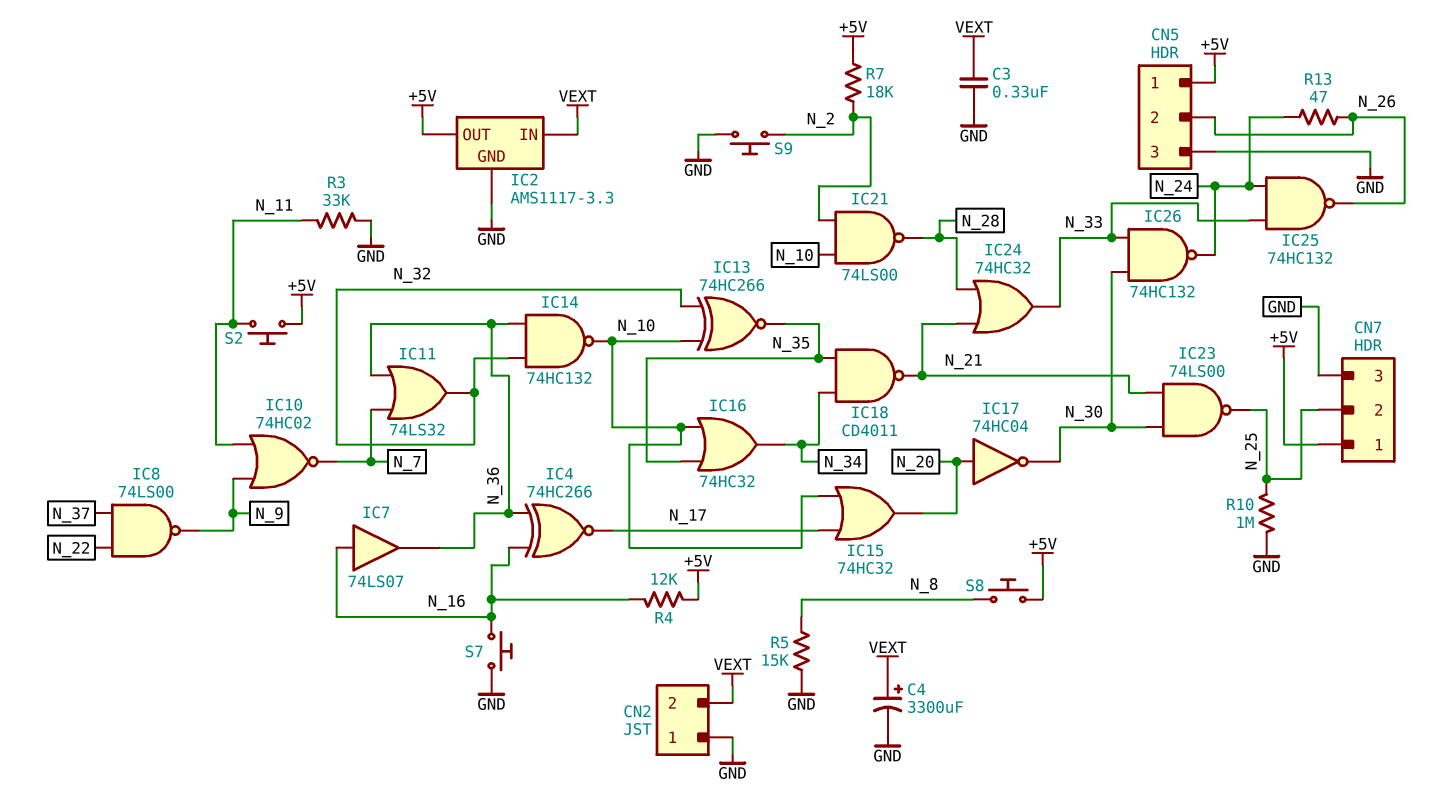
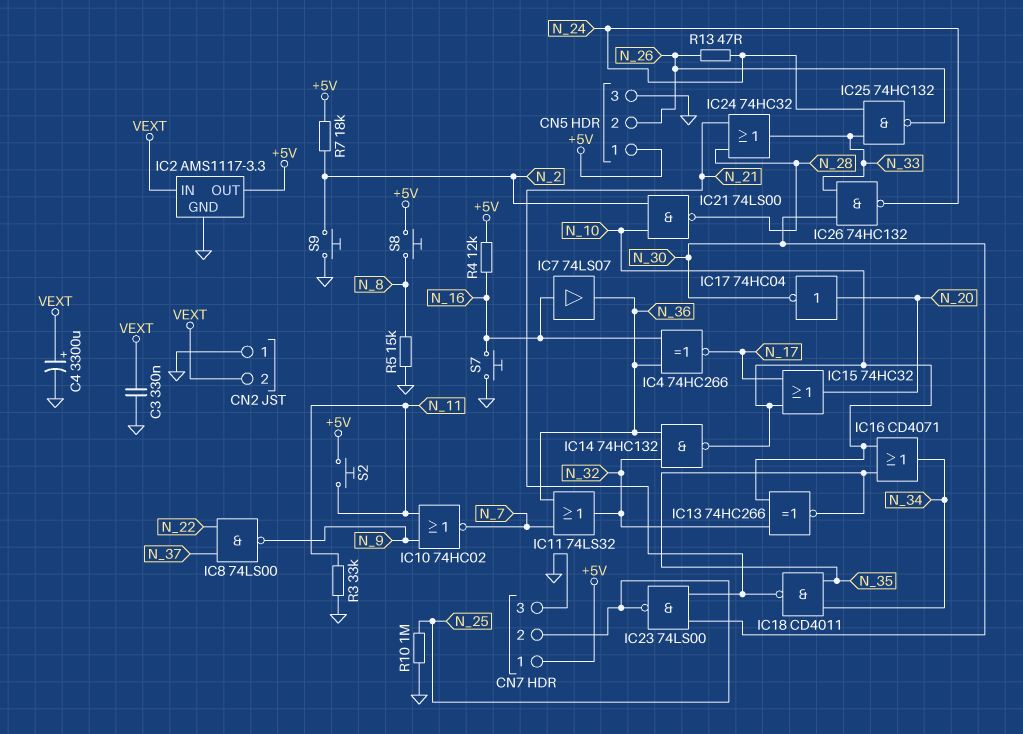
IC16: OR 74HC32 (in N_10, in N_35, out N_34) -> OR CD4071 (in N_10, in N_35, out N_34)

